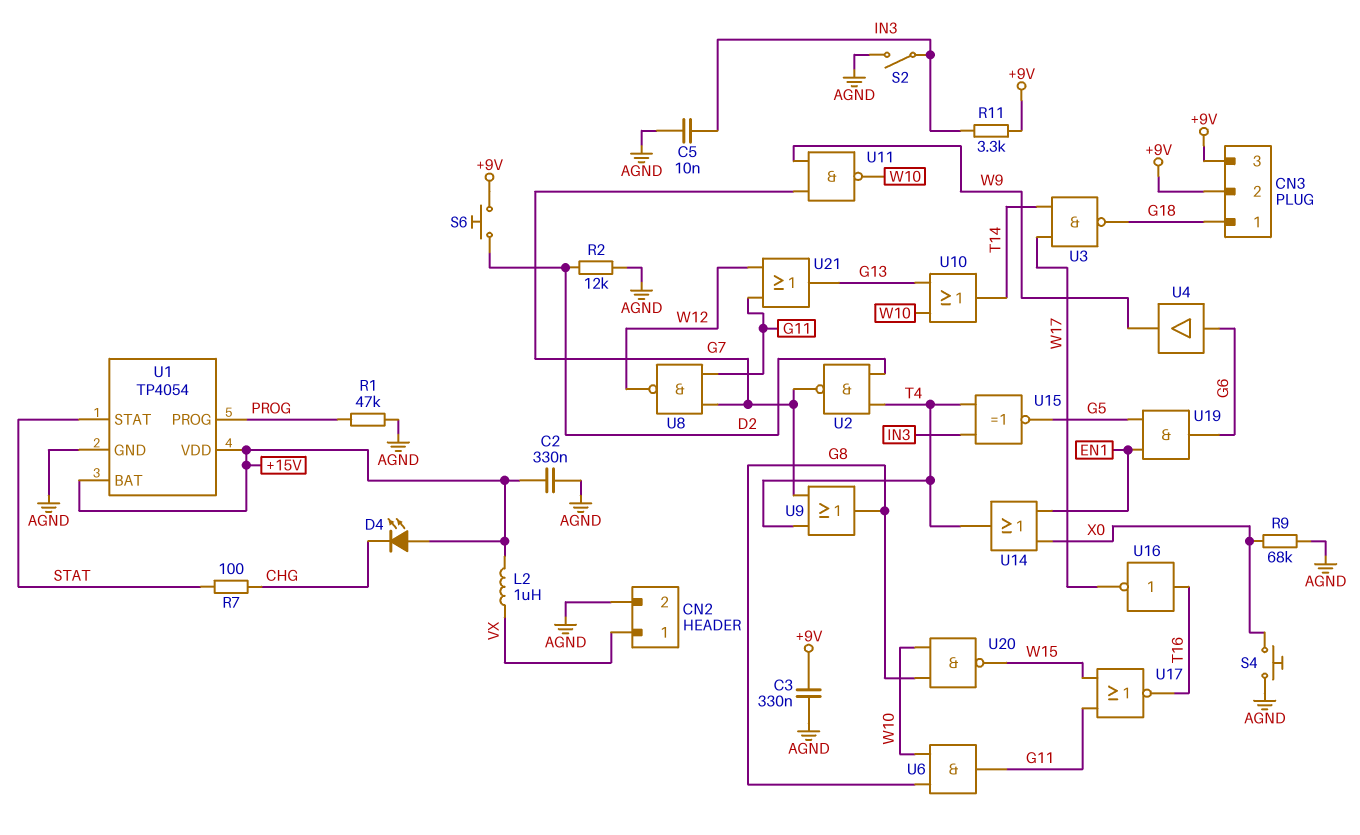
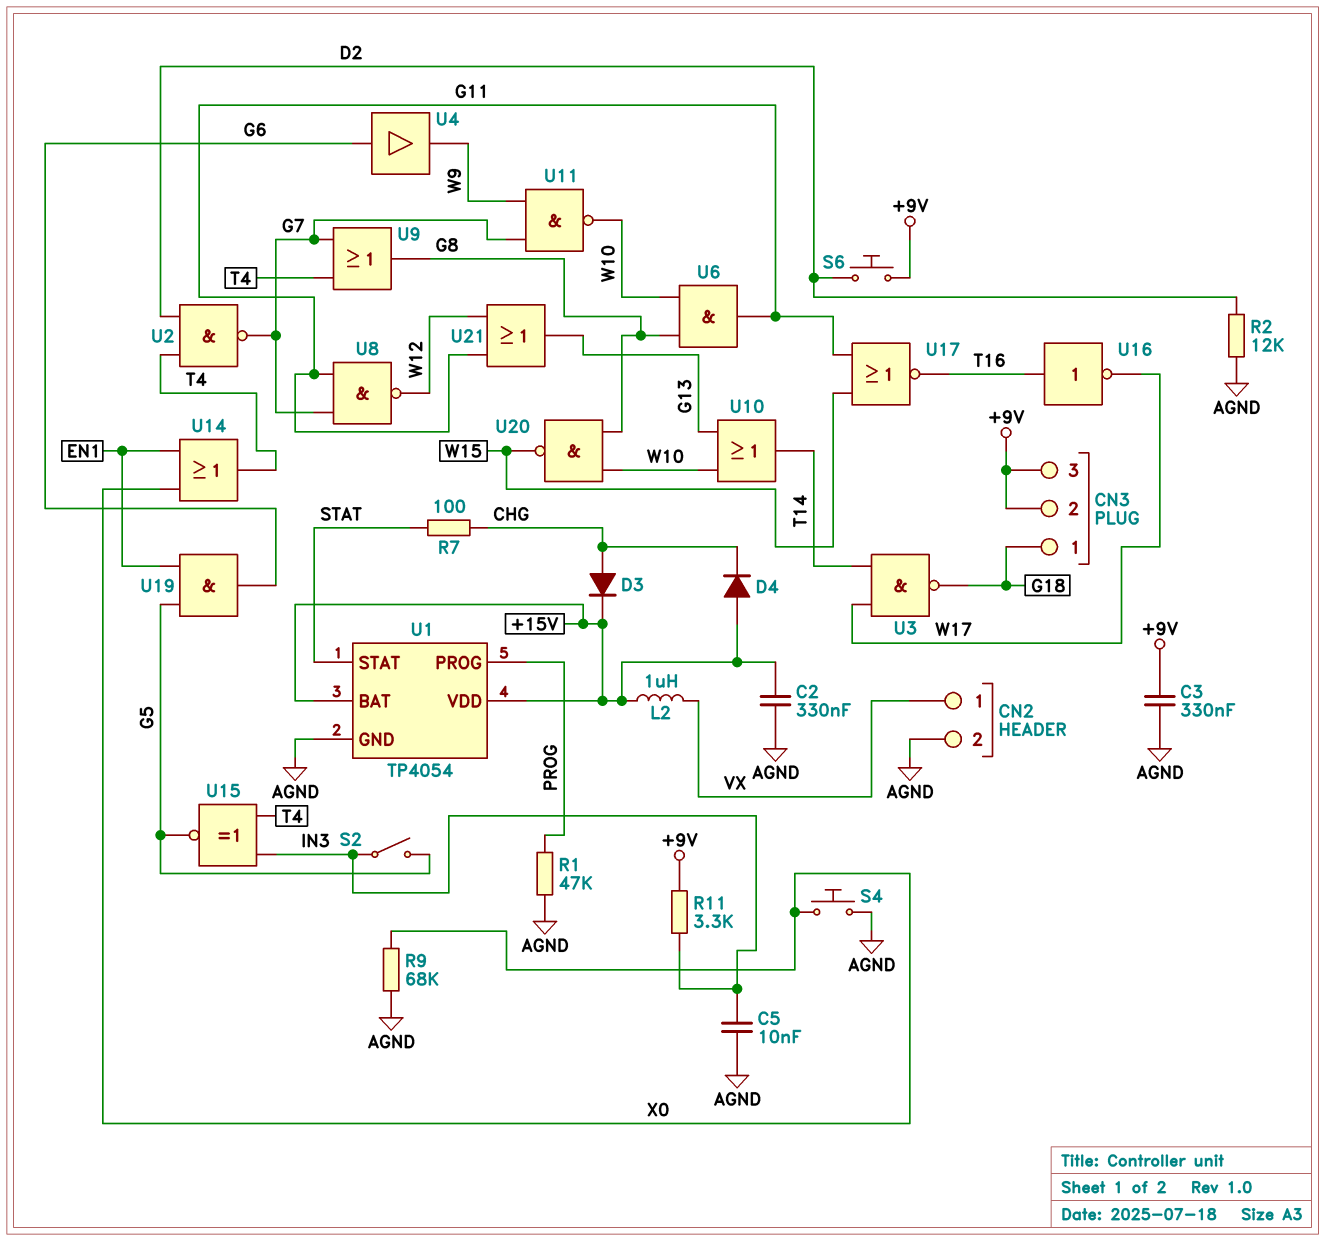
D3: none -> diode (A CHG, K +15V)
D4: LED (A +15V, K CHG) -> diode (A +15V, K CHG)
S2: switch (AGND, IN3) -> switch (G5, IN3)

